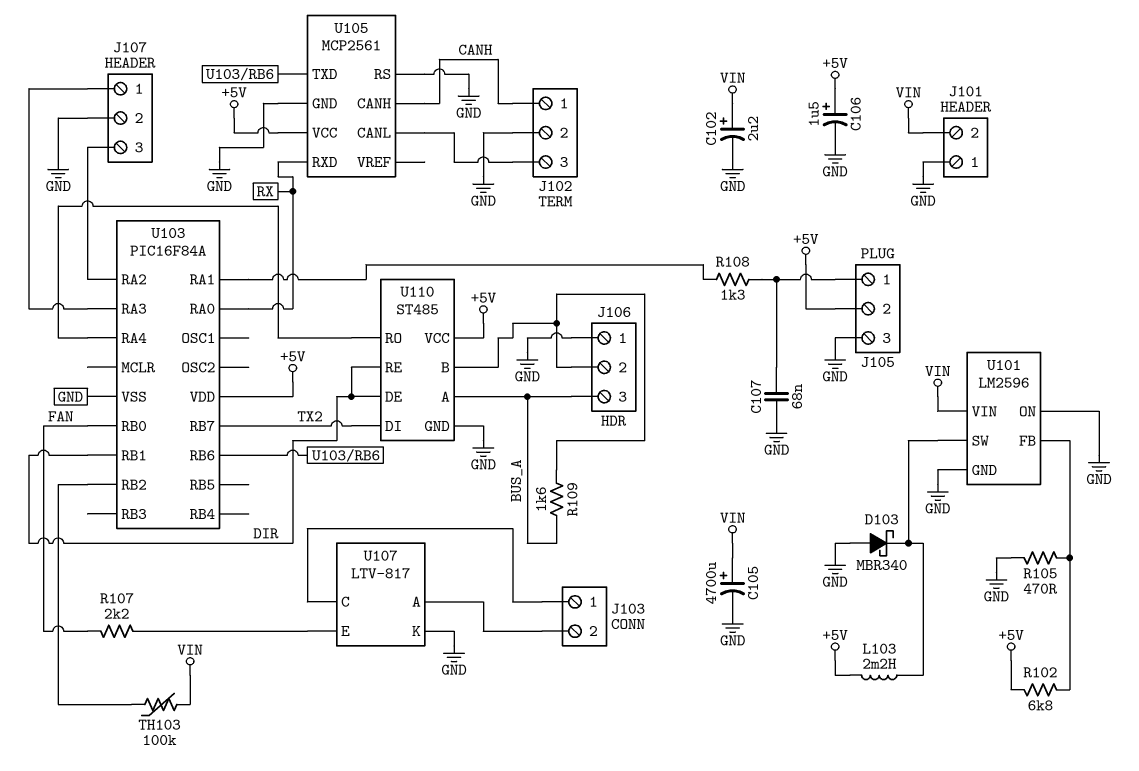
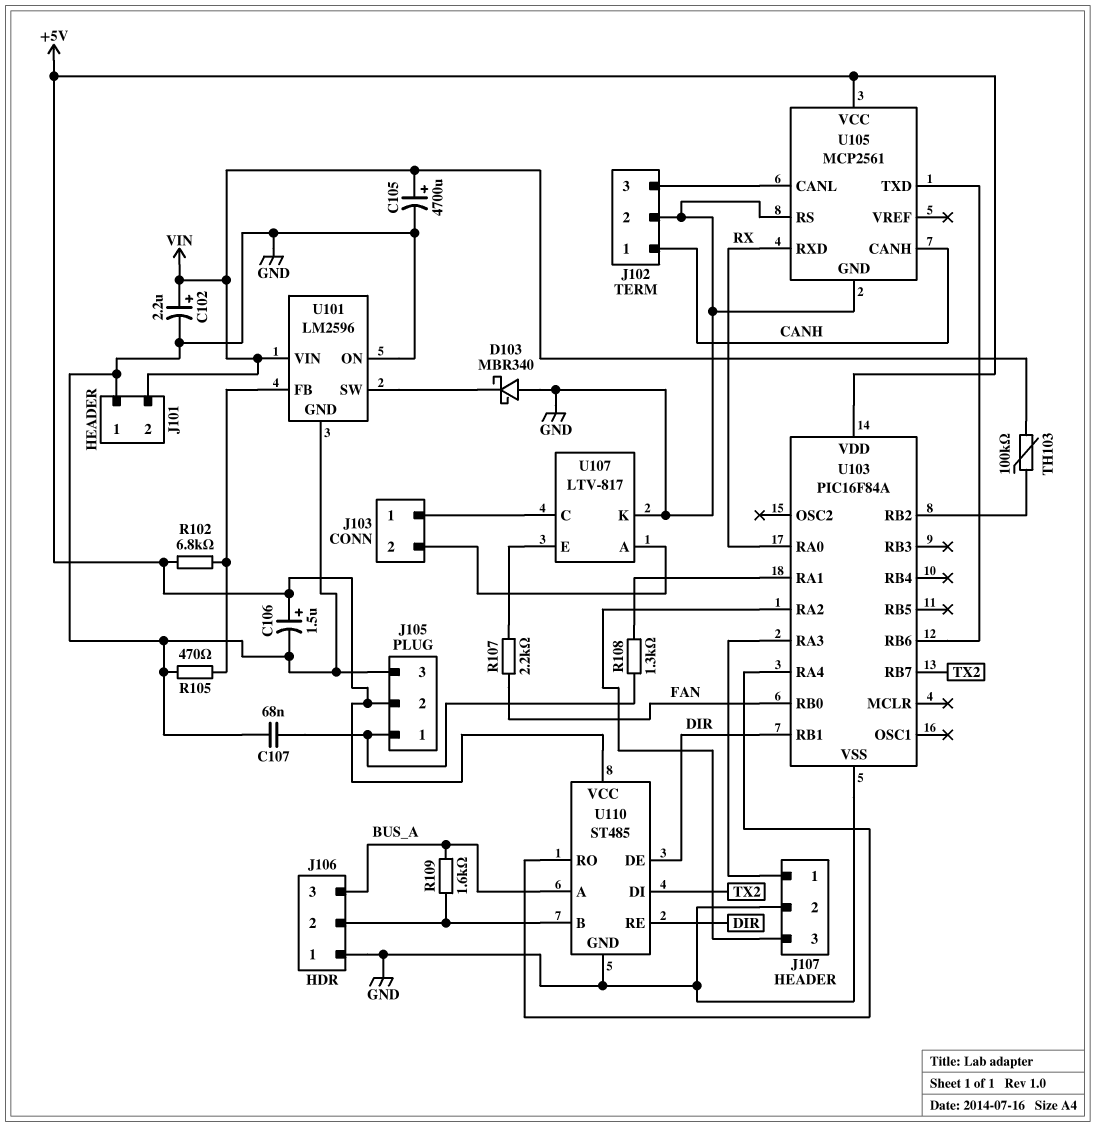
L103: 2.2mH (+5V, U101/SW) -> none

